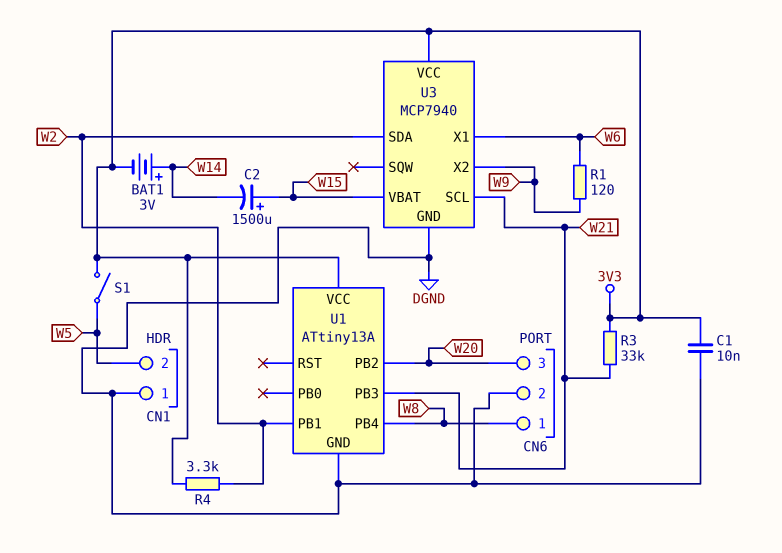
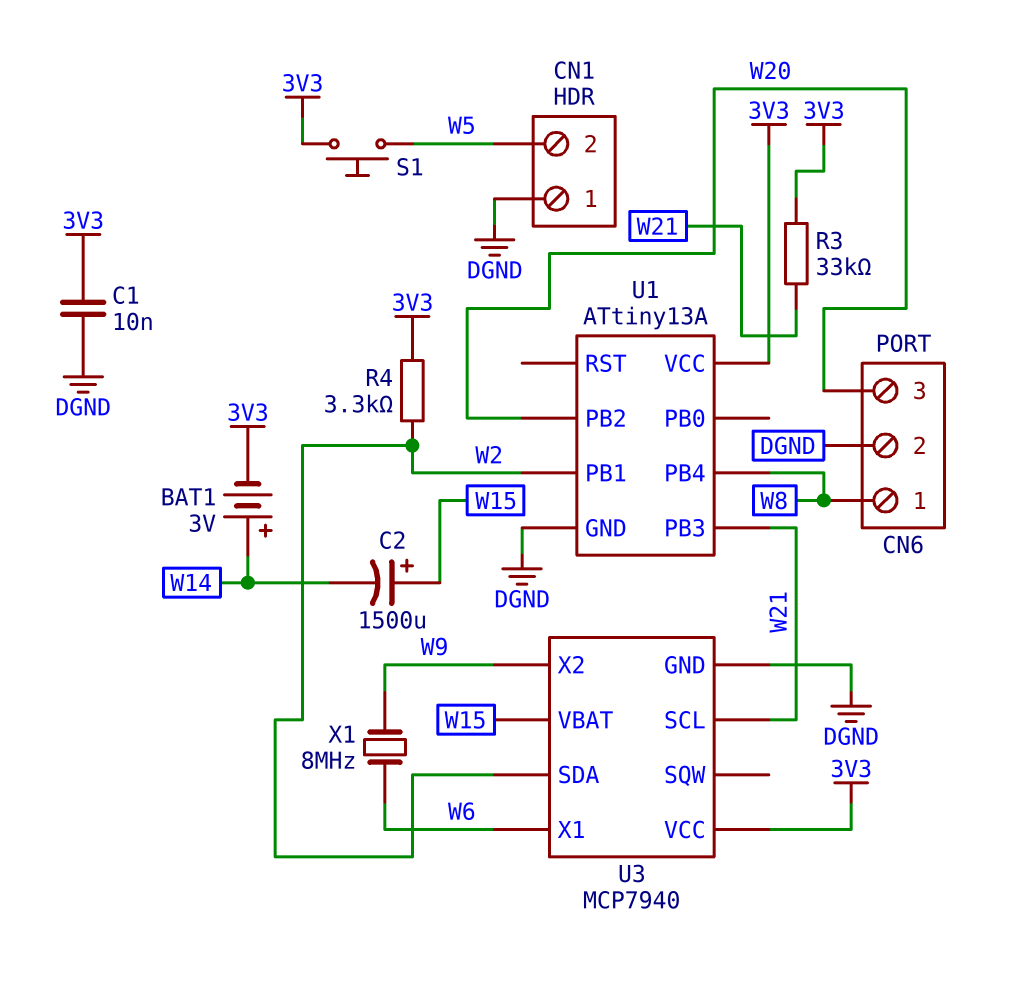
R1: 120 (W6, W9) -> none
S1: switch (3V3, W5) -> button (3V3, W5)
X1: none -> 8MHz (W6, W9)

